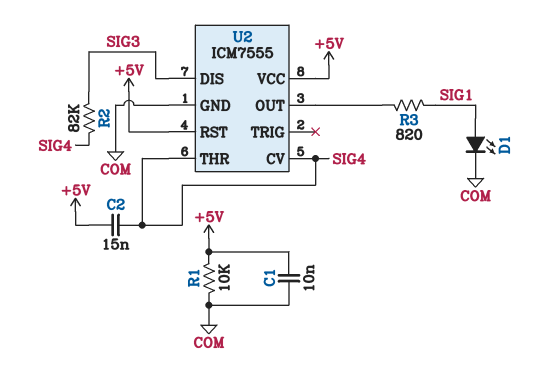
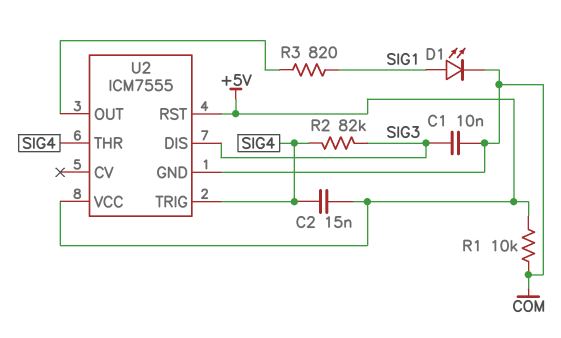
C1: 10nF (+5V, COM) -> 10nF (COM, SIG3)
U2 pin CV: SIG4 -> none
U2 pin TRIG: none -> SIG4

